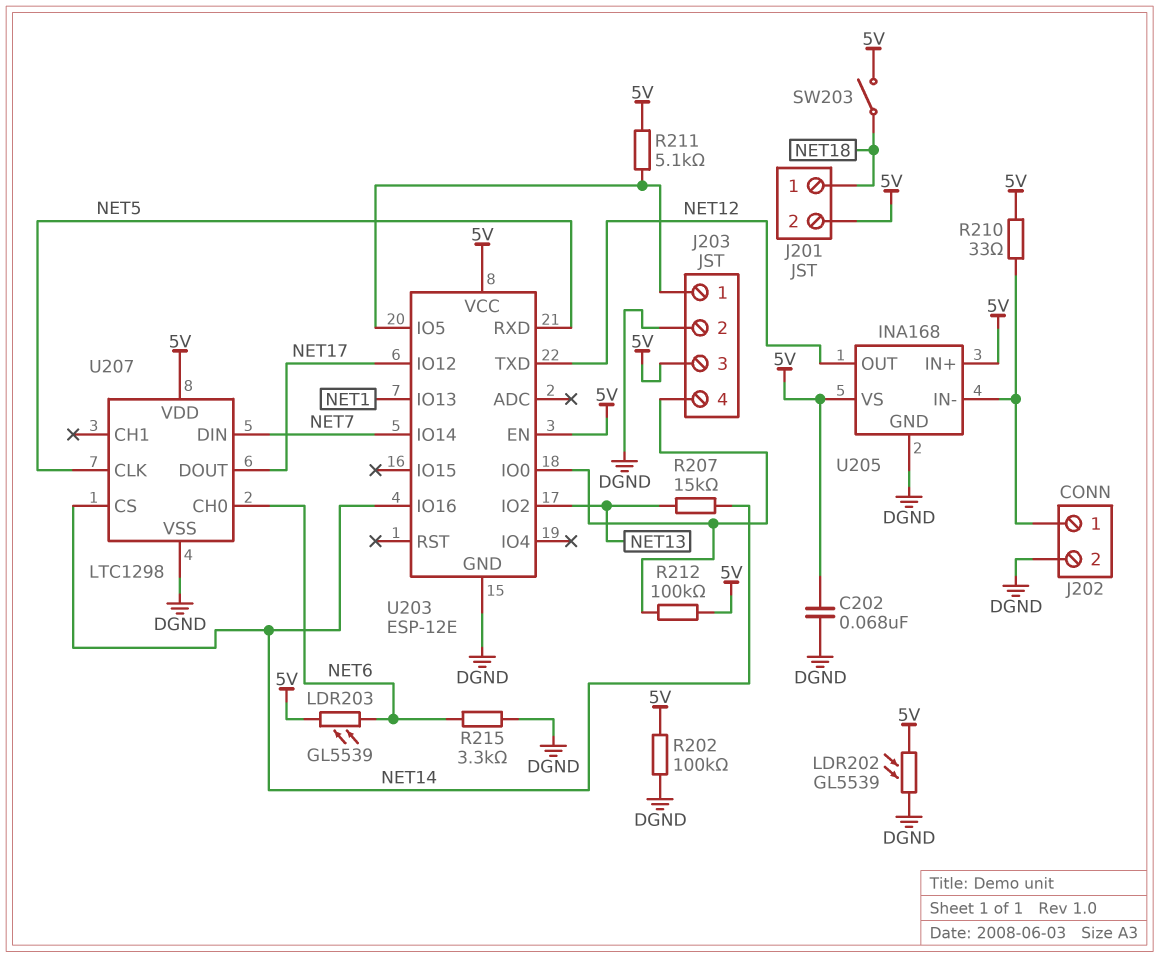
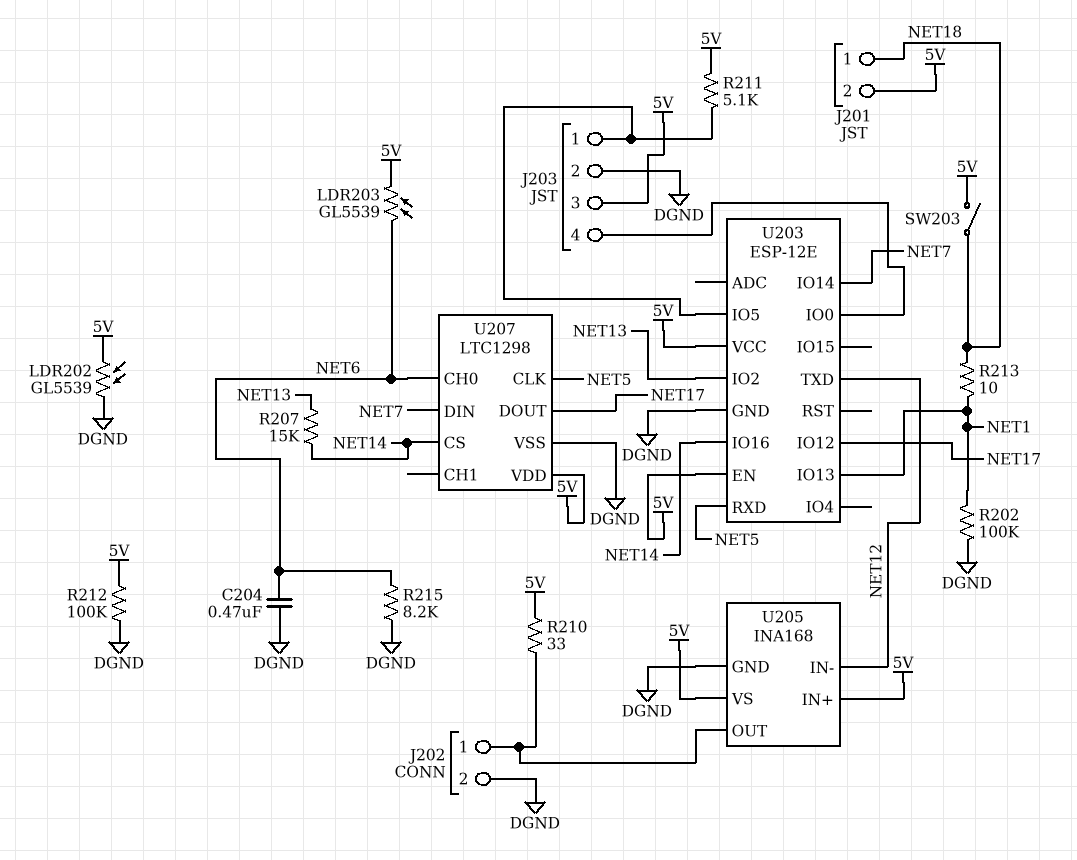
C202: 68nF (5V, DGND) -> none
C204: none -> 470nF (DGND, NET6)
R202: 100k (5V, DGND) -> 100k (DGND, NET1)
R212: 100k (5V, J203/4) -> 100k (5V, DGND)
R213: none -> 10 (NET1, NET18)
R215: 3.3k (DGND, NET6) -> 8.2k (DGND, NET6)
U205 pin IN-: J202/1 -> NET12
U205 pin OUT: NET12 -> J202/1

